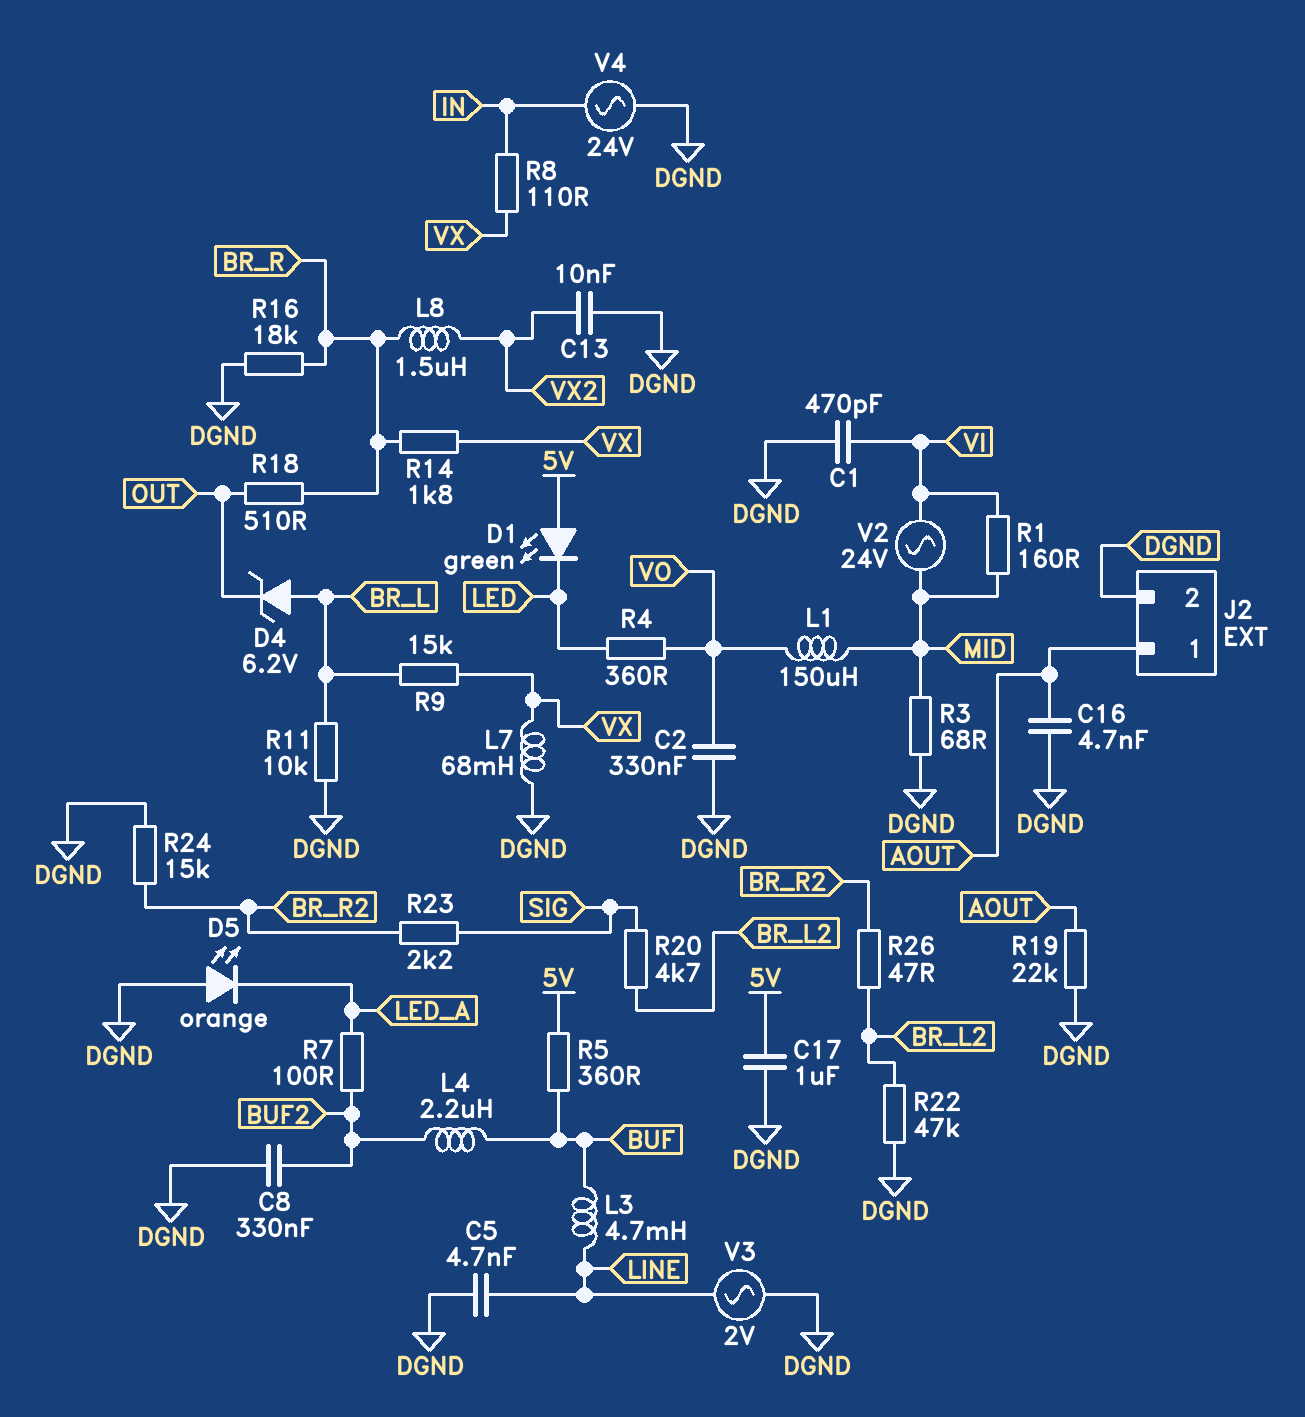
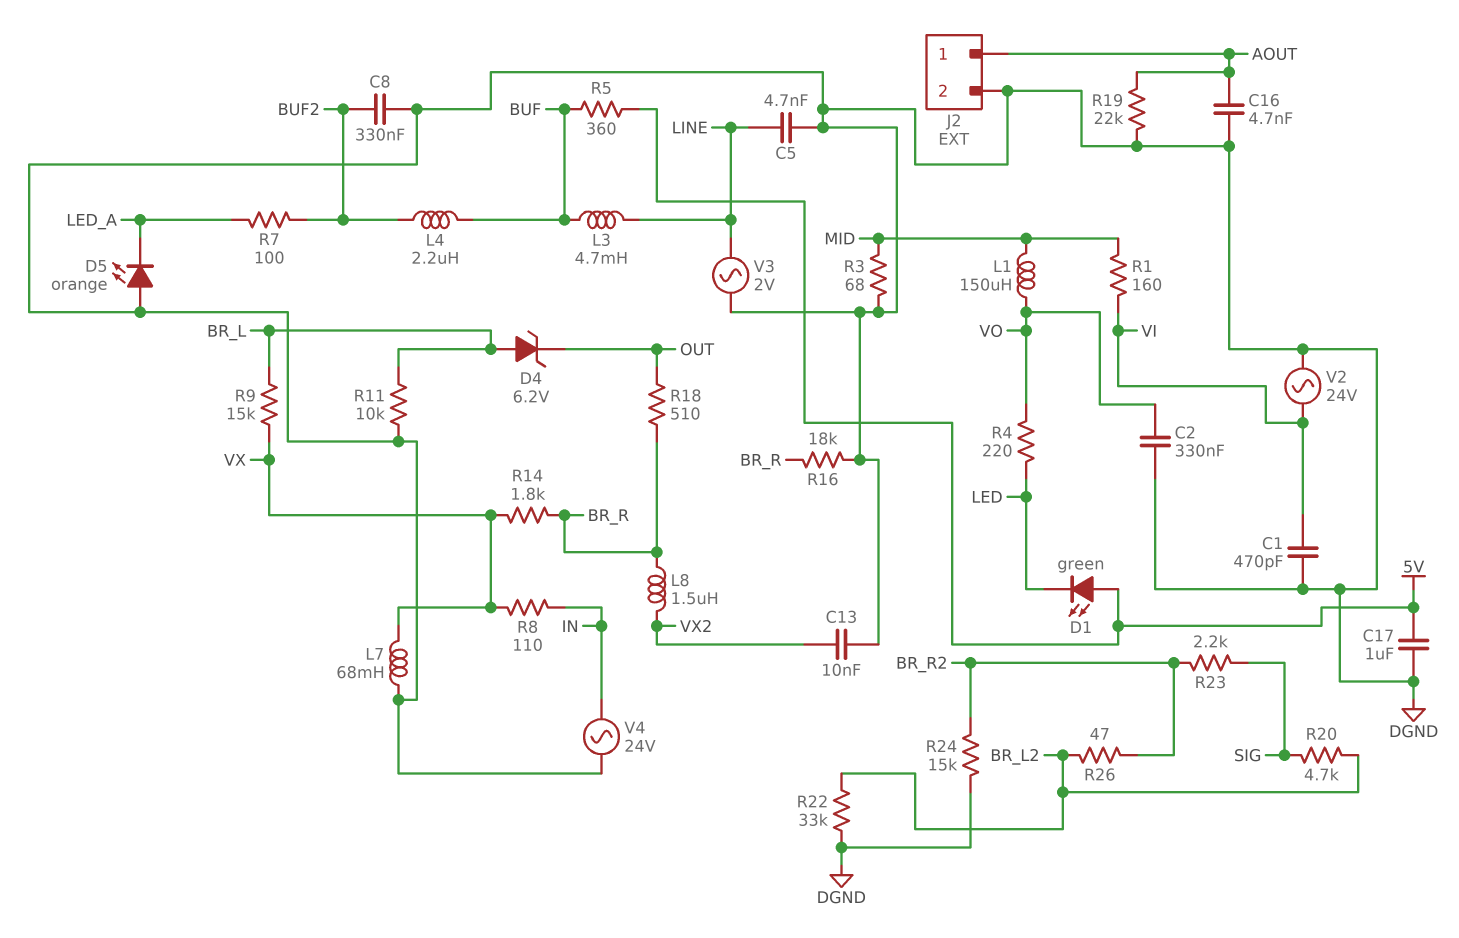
R4: 360 (LED, VO) -> 220 (LED, VO)
R22: 47k (BR_L2, DGND) -> 33k (BR_L2, DGND)
V2: AC 24V (MID, VI) -> AC 24V (DGND, VI)

